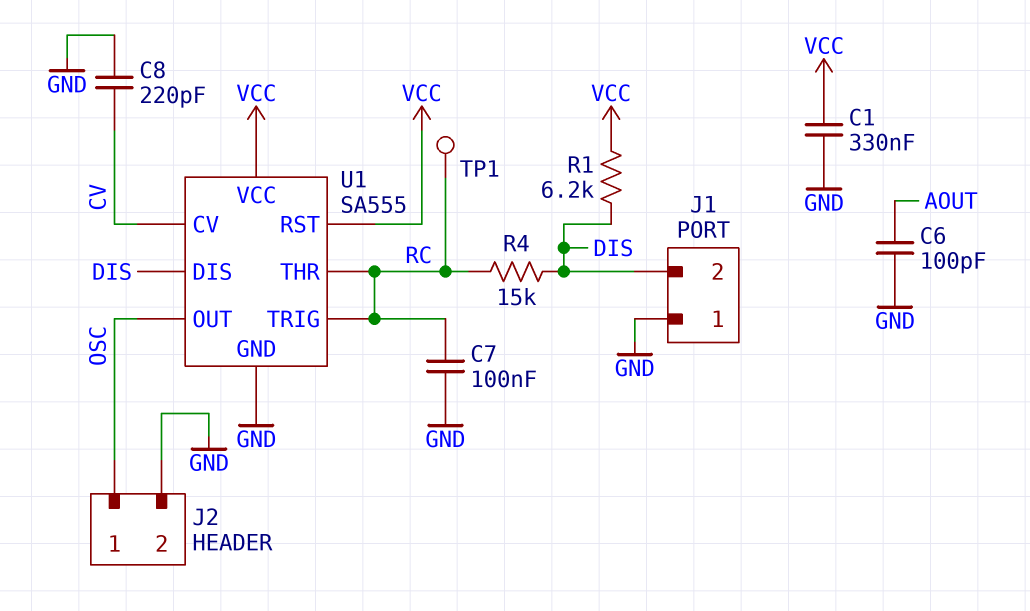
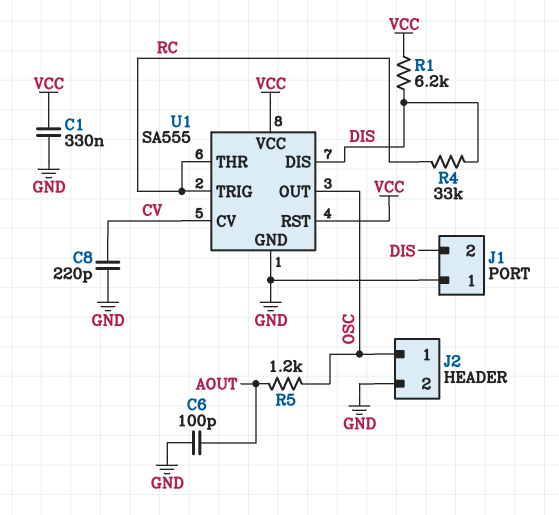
C7: 100nF (GND, RC) -> none
R4: 15k (DIS, RC) -> 33k (DIS, RC)
R5: none -> 1.2k (AOUT, OSC)
TP1: test point (RC) -> none

